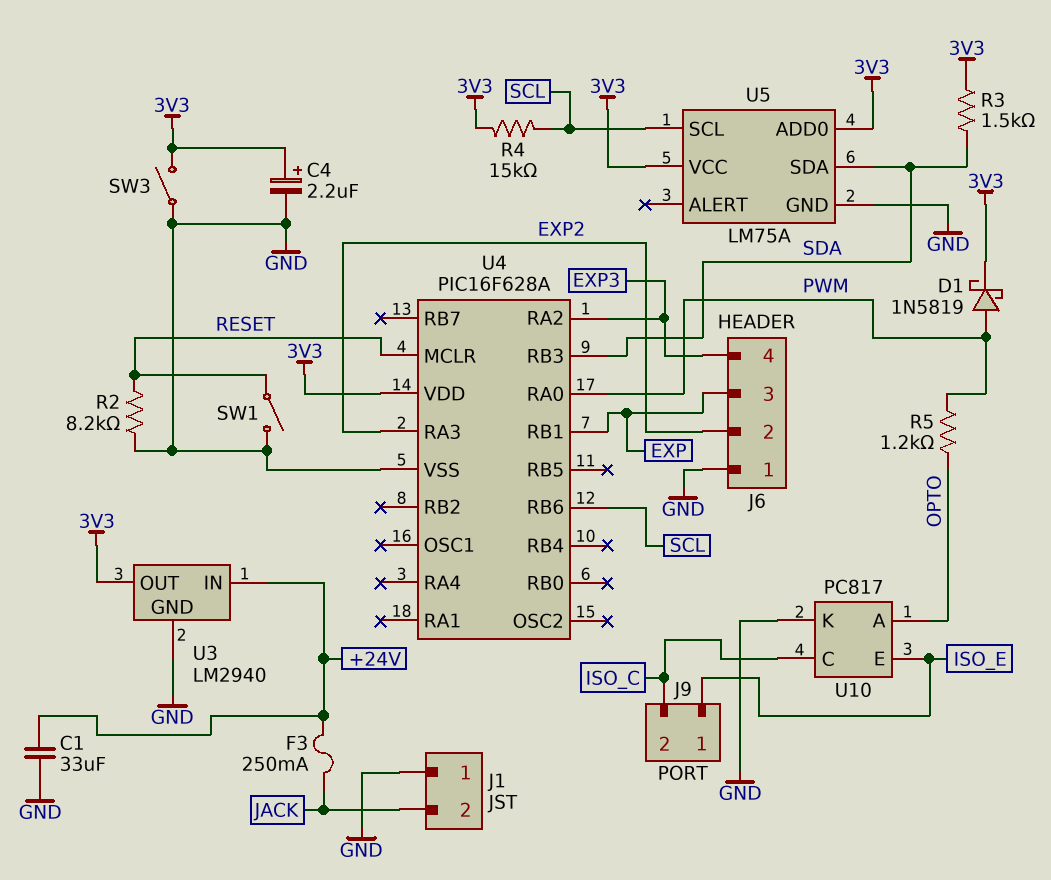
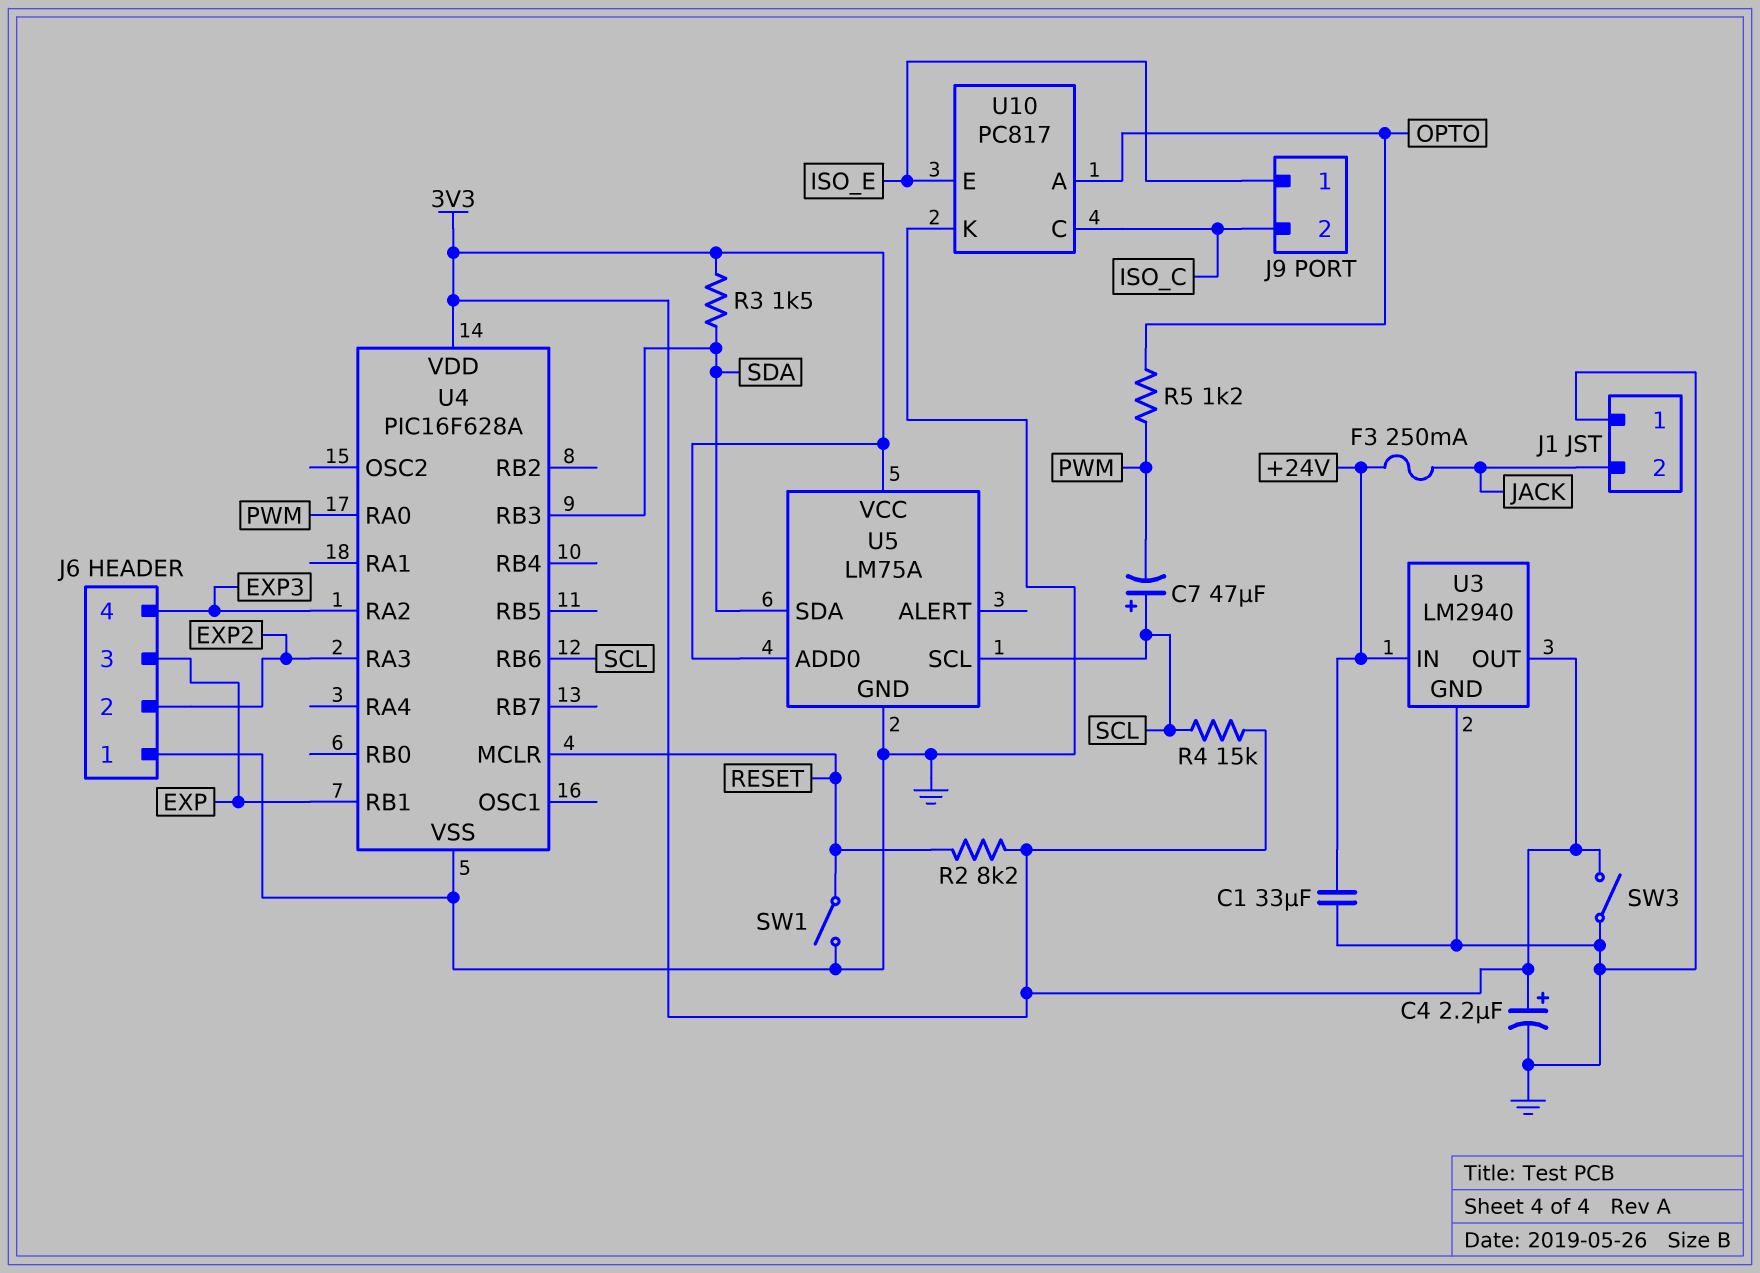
C7: none -> 47uF (plus SCL, minus PWM)
D1: schottky 1N5819 (A PWM, K 3V3) -> none
R2: 8.2k (GND, RESET) -> 8.2k (3V3, RESET)

